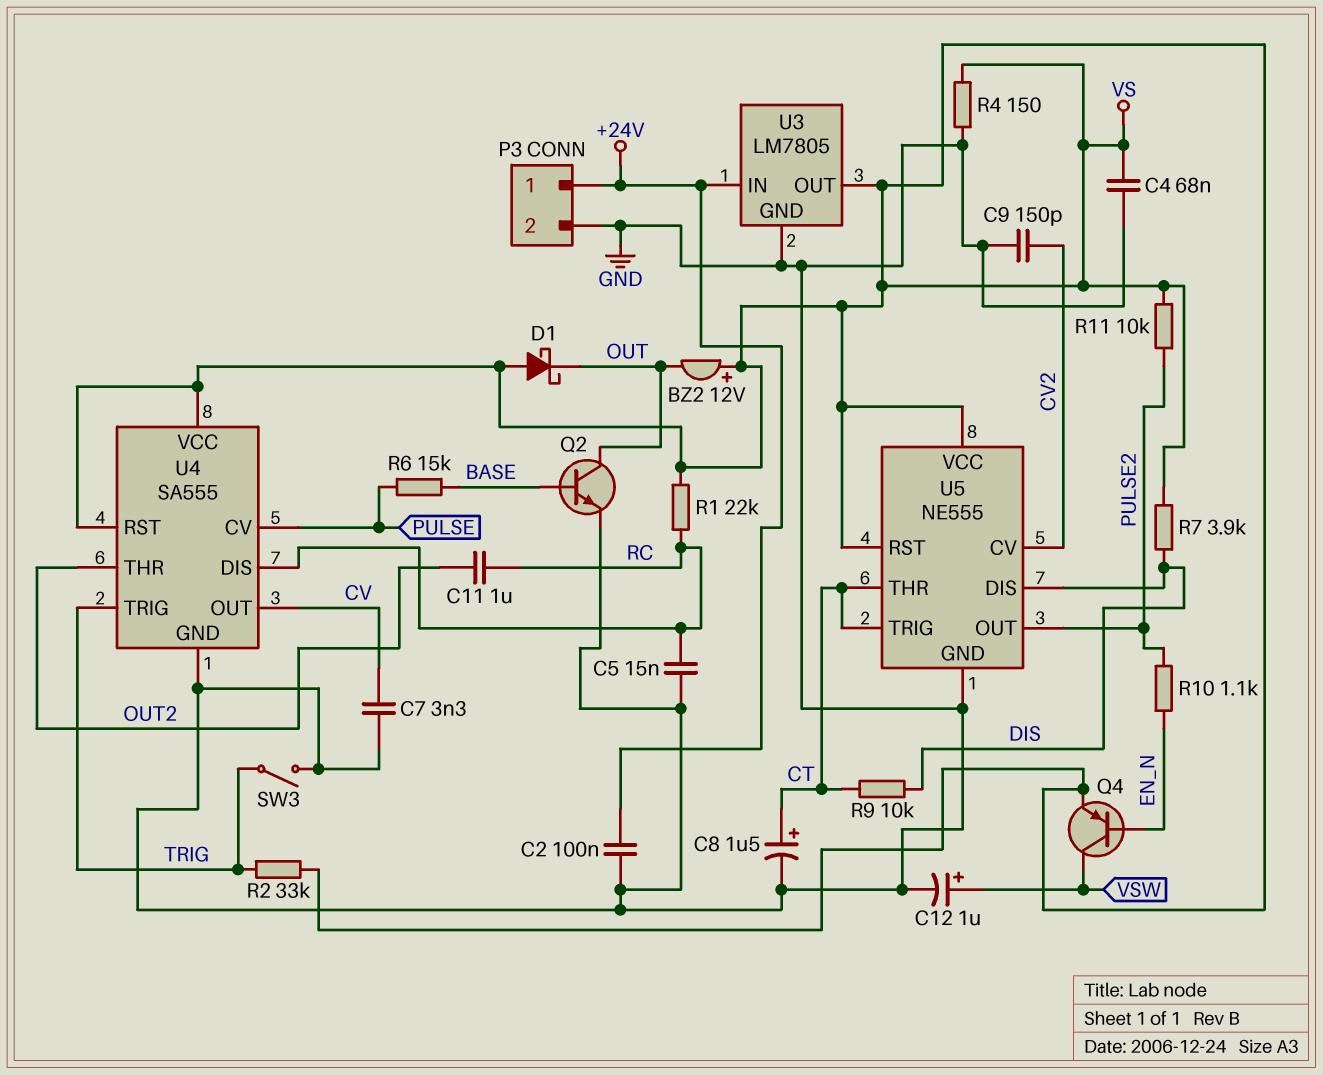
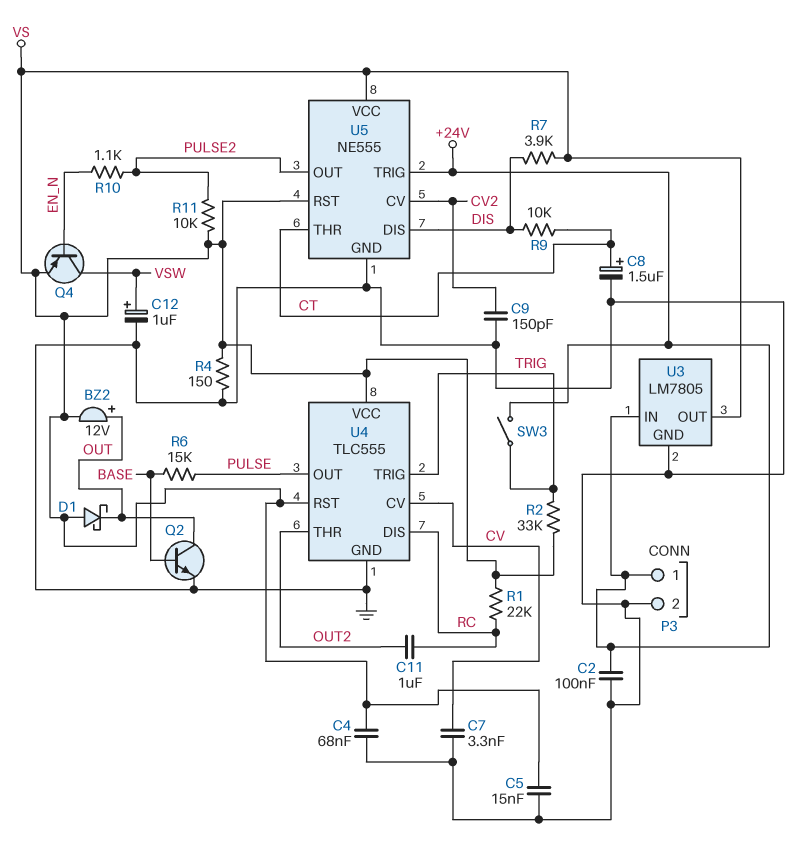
BZ2: buzzer 12V (plus VS, minus OUT) -> buzzer 12V (plus OUT, minus VS)
C5: 15nF (GND, RC) -> 15nF (GND, VS)
SW3: switch (GND, TRIG) -> switch (+24V, TRIG)
U4: SA555 -> TLC555
U4 pin CV: PULSE -> CV
U4 pin OUT: CV -> PULSE
U5 pin TRIG: CT -> +24V

